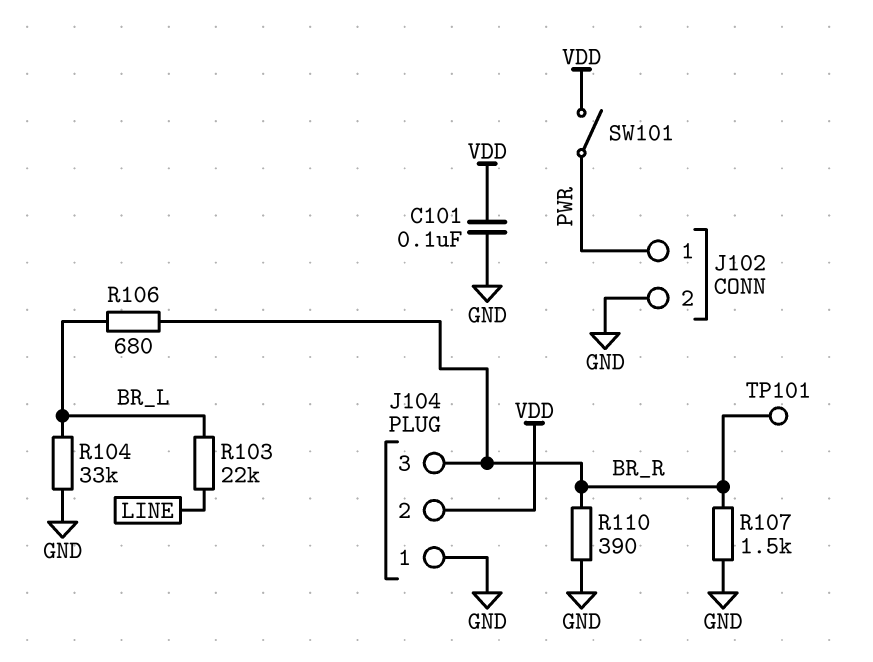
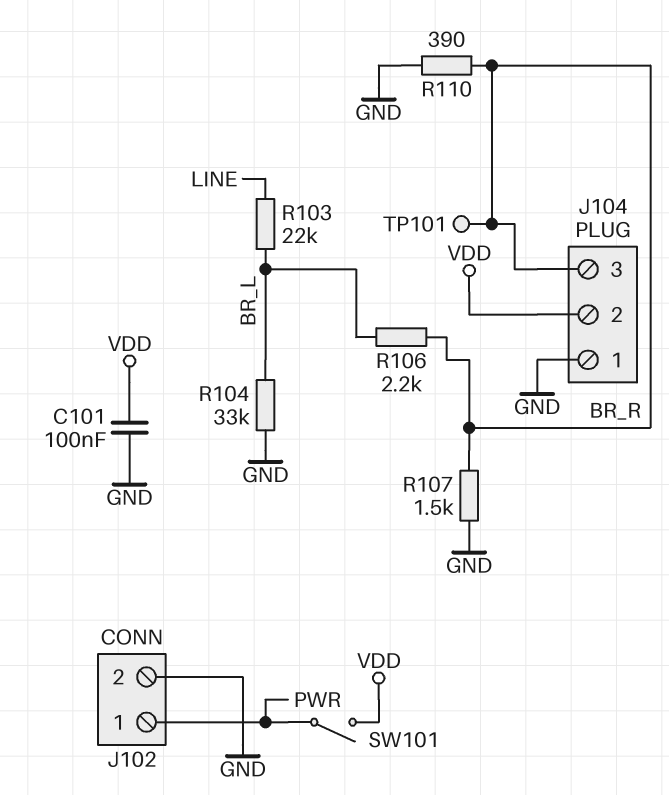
R106: 680 (BR_L, BR_R) -> 2.2k (BR_L, BR_R)

